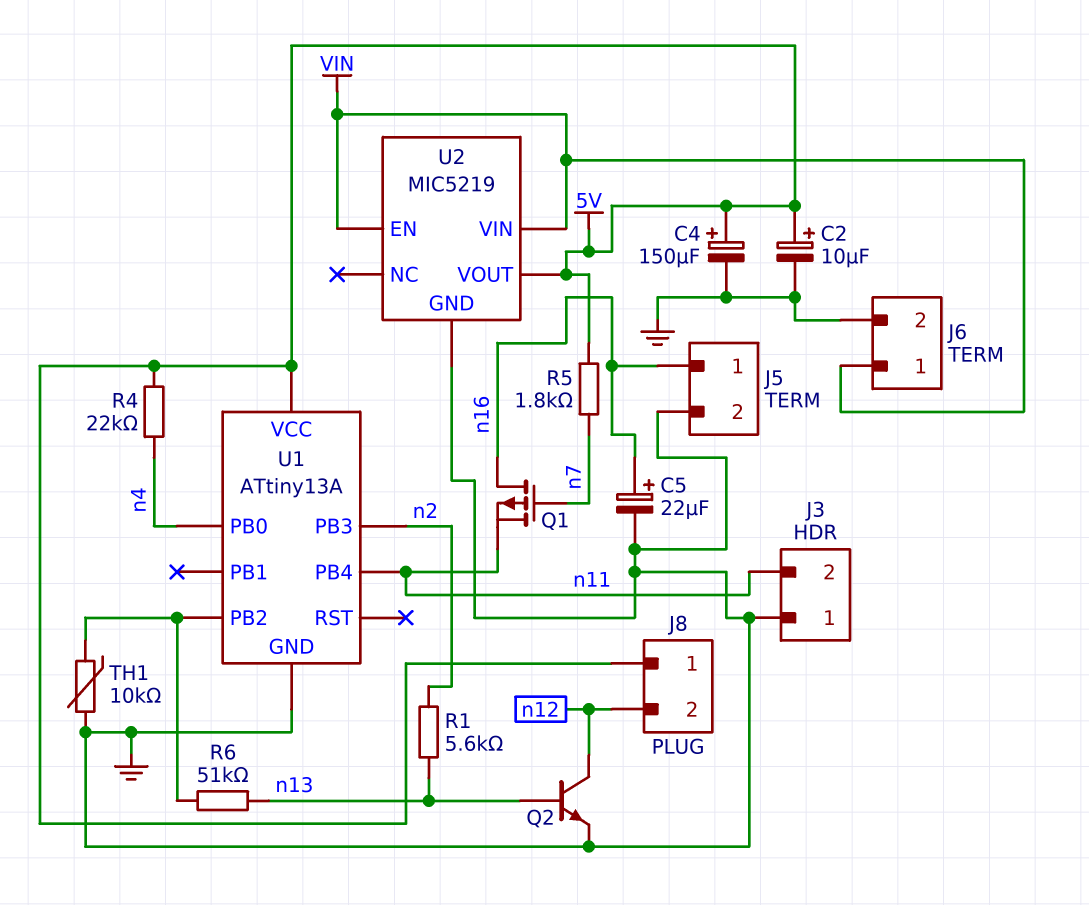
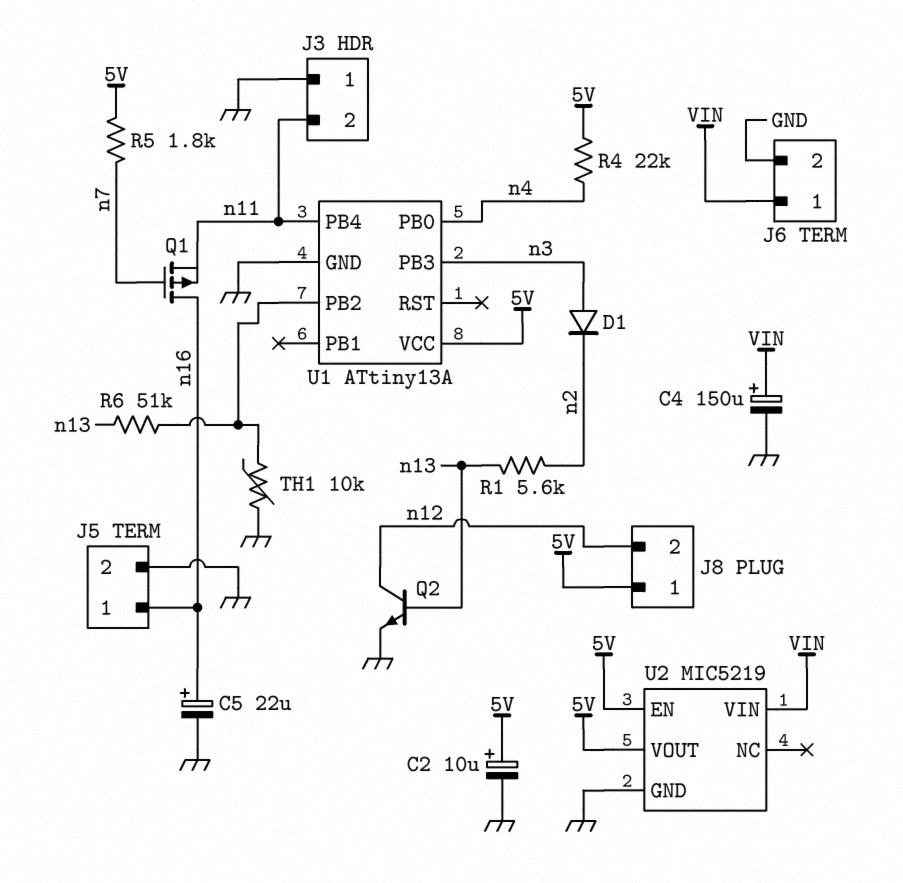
C4: 150uF (plus 5V, minus GND) -> 150uF (plus VIN, minus GND)
D1: none -> diode (A n3, K n2)
U1 pin PB3: n2 -> n3
U2 pin EN: VIN -> 5V

